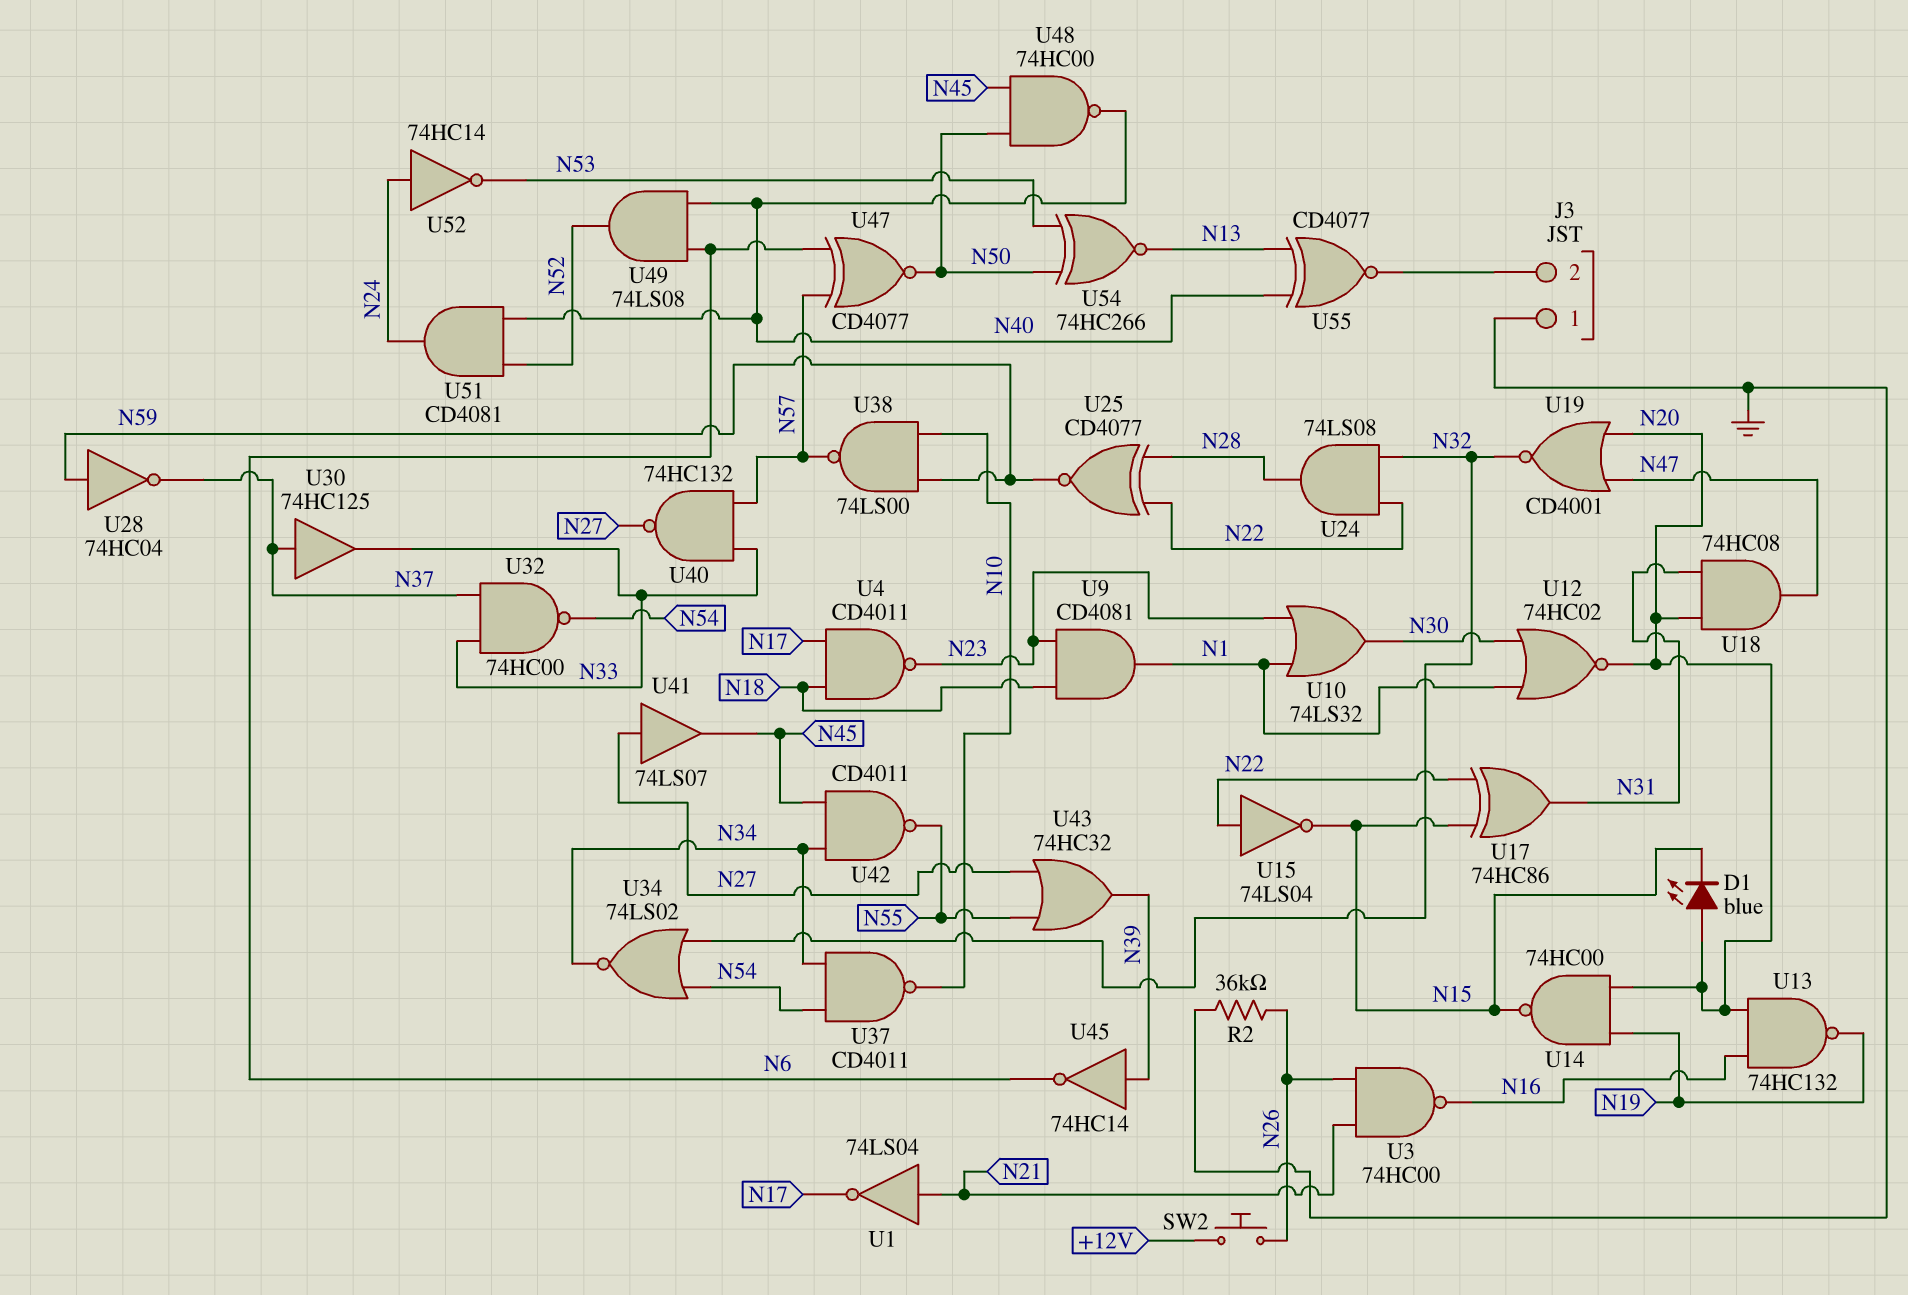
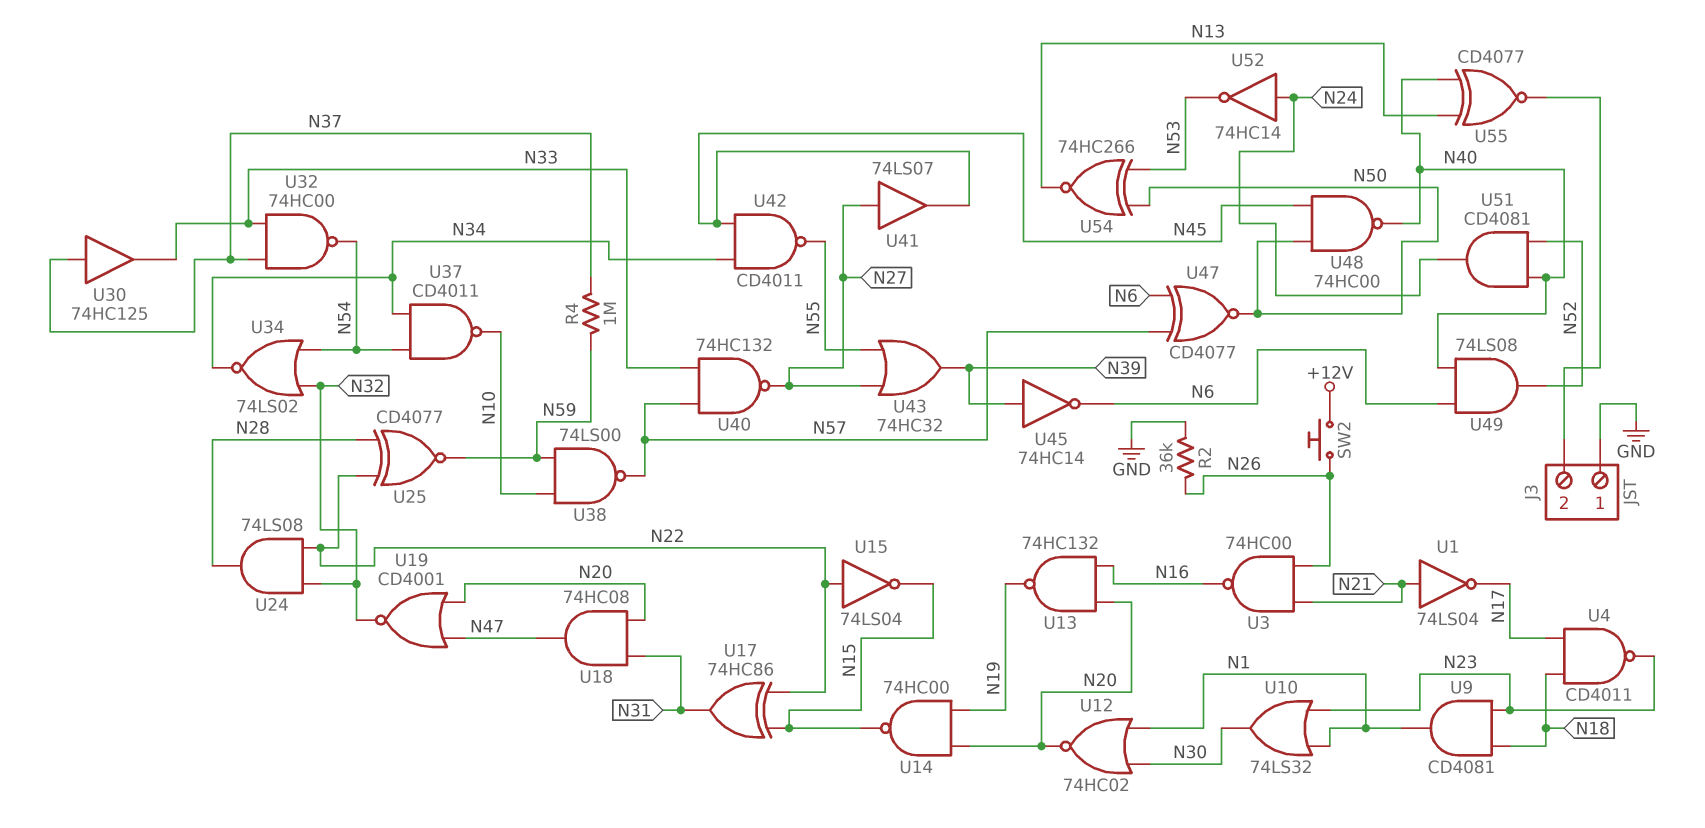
D1: LED blue (A N20, K N15) -> none
R4: none -> 1M (N37, N59)
U28: NOT 74HC04 (in N59, out N37) -> none

